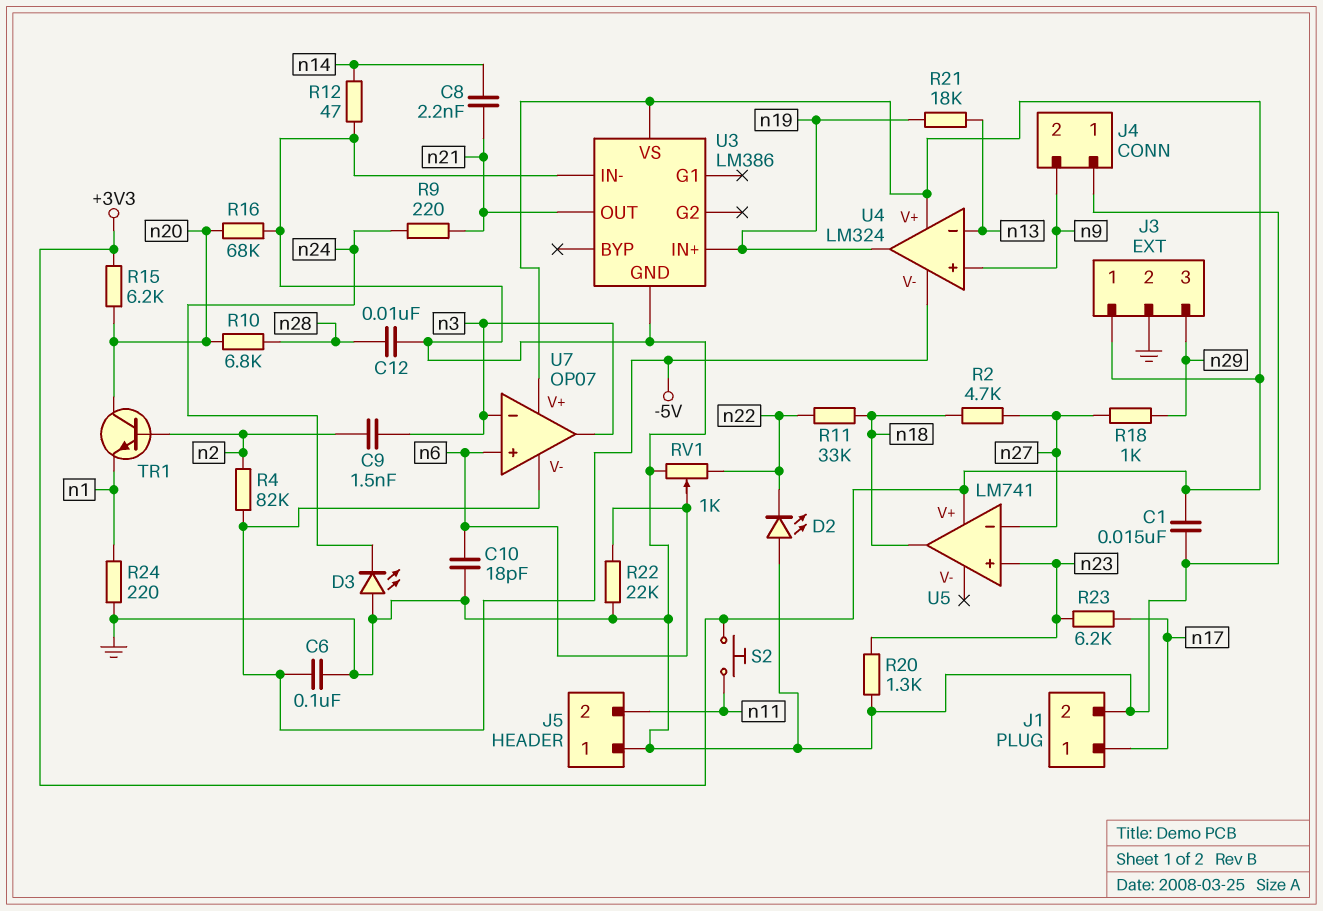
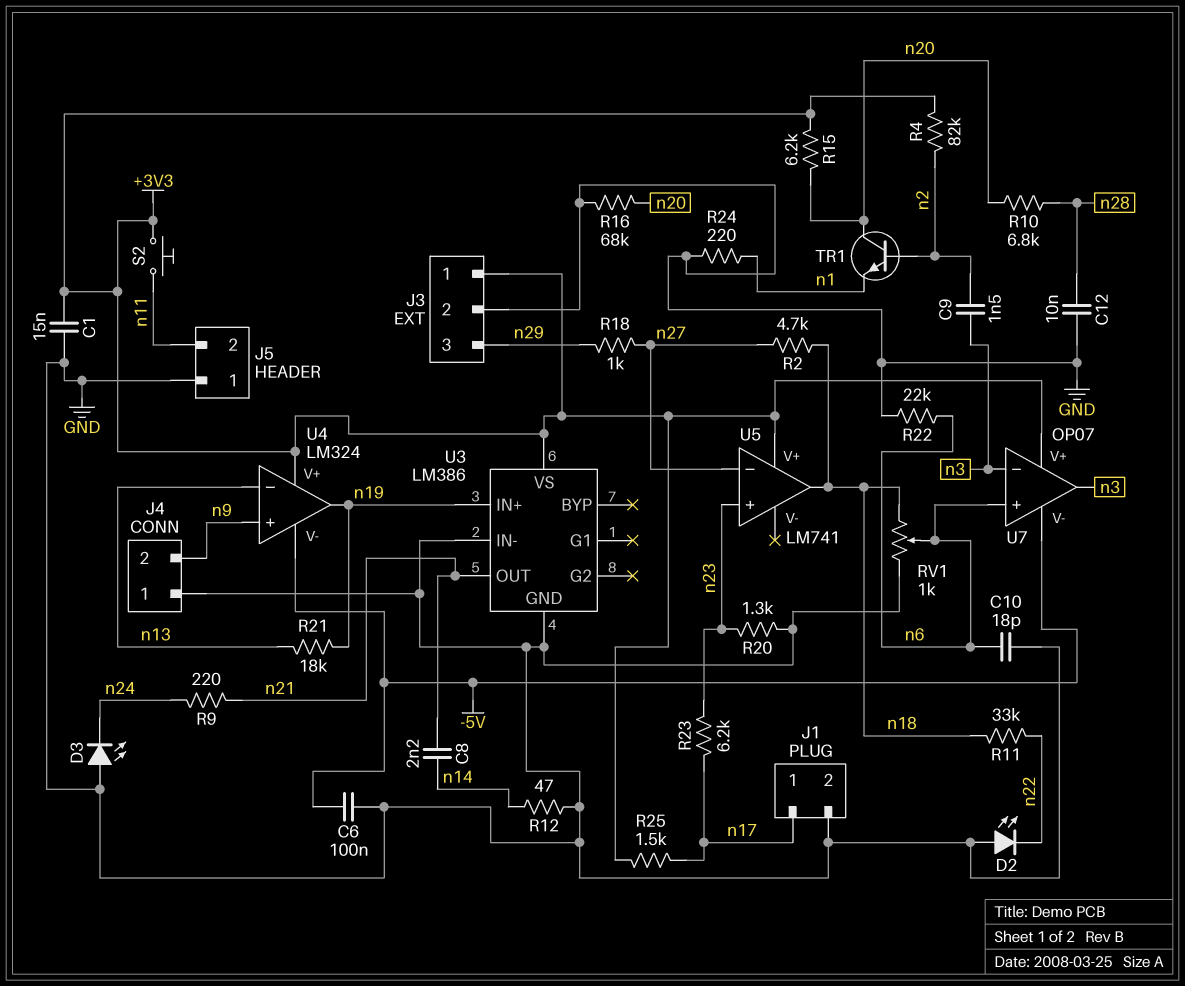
R4: 82k (-5V, n2) -> 82k (+3V3, n2)
R25: none -> 1.5k (+3V3, n17)
RV1: 1k (GND, n22, wiper n6) -> 1k (GND, n18, wiper n6)

